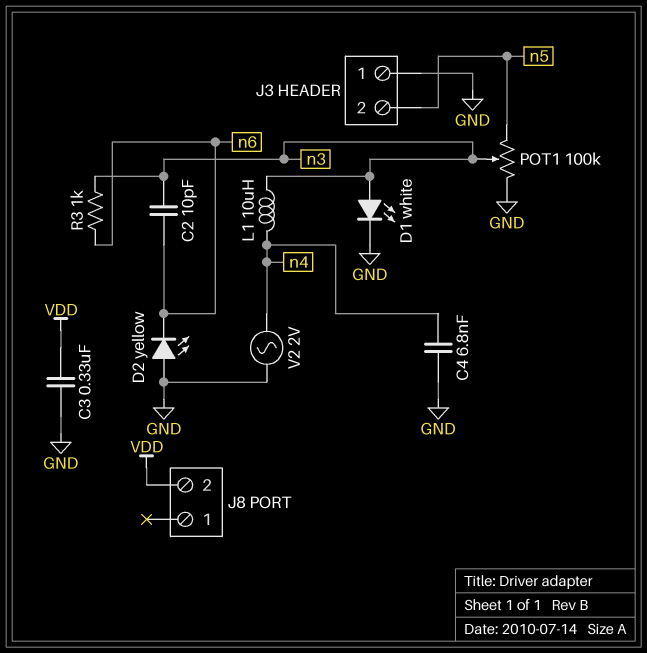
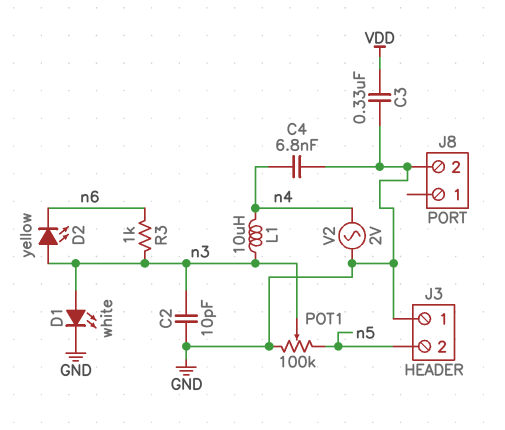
C2: 10pF (n3, n6) -> 10pF (GND, n3)
D2: LED yellow (A GND, K n6) -> LED yellow (A n3, K n6)
J8 pin 2: VDD -> GND

